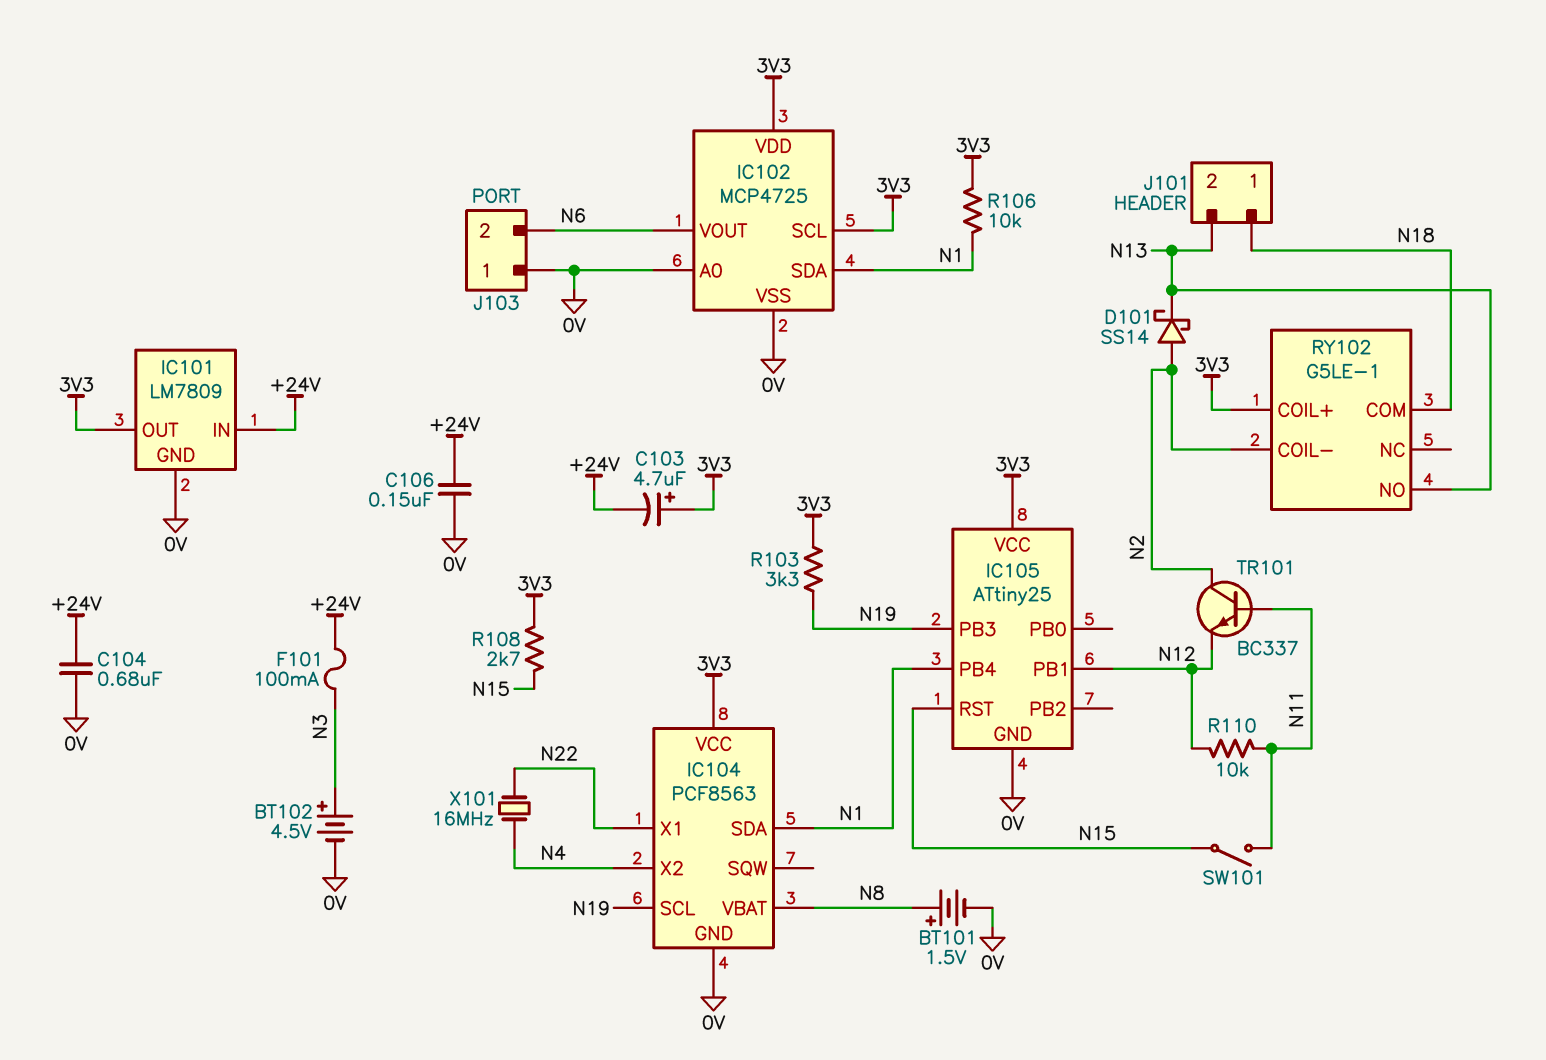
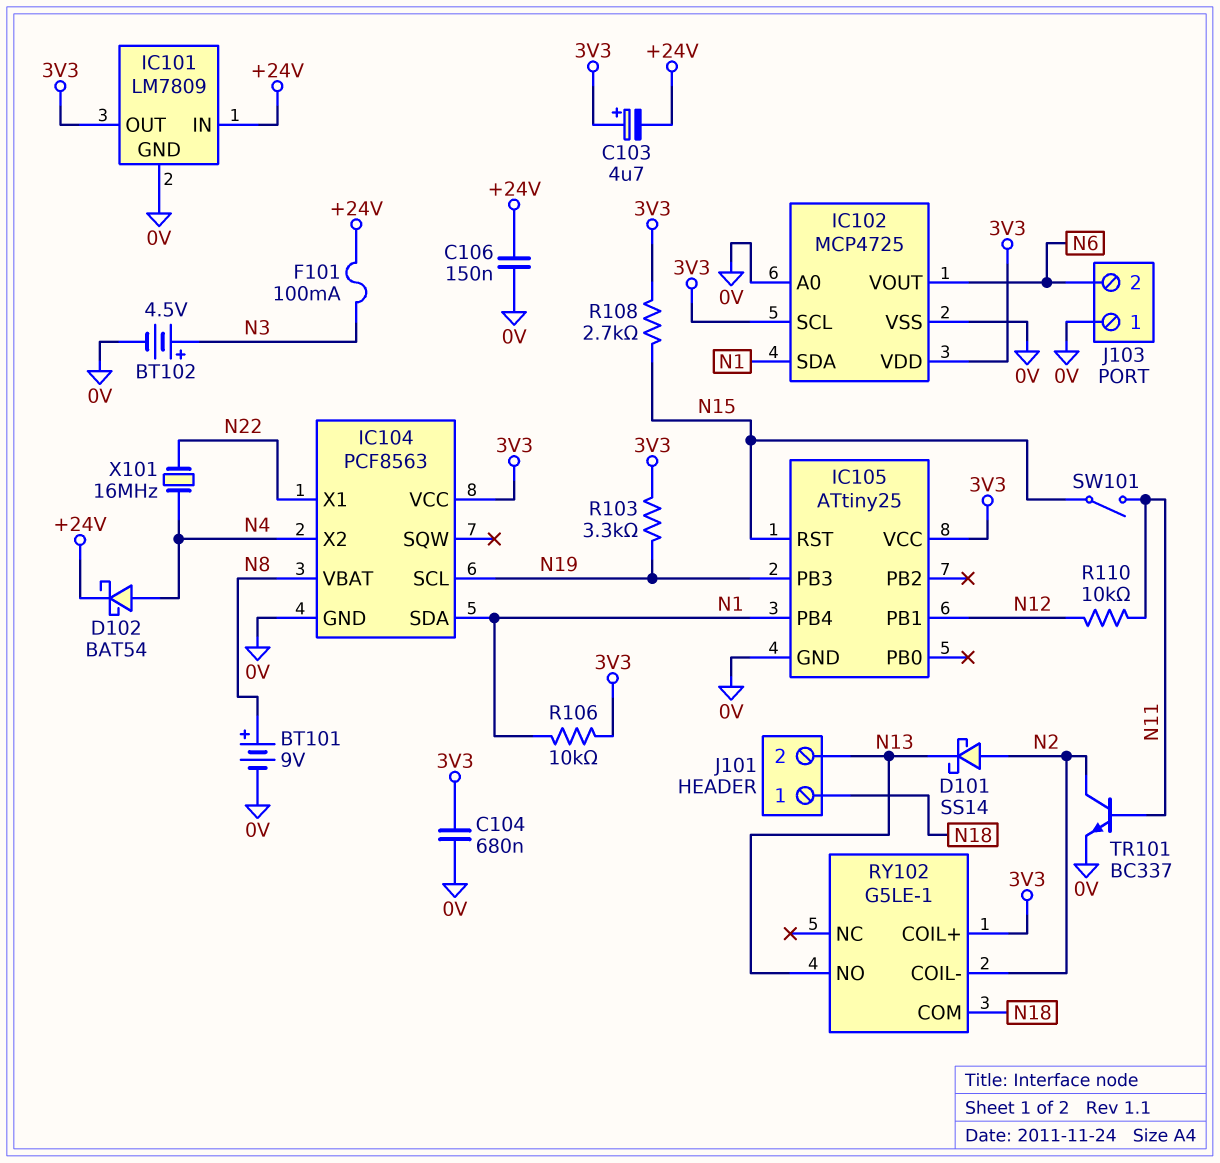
BT101: 1.5V (plus N8, minus 0V) -> 9V (plus N8, minus 0V)
C104: 680nF (+24V, 0V) -> 680nF (0V, 3V3)
D102: none -> schottky BAT54 (A N4, K +24V)
TR101: NPN BC337 (B N11, C N2, E N12) -> NPN BC337 (B N11, C N2, E 0V)

